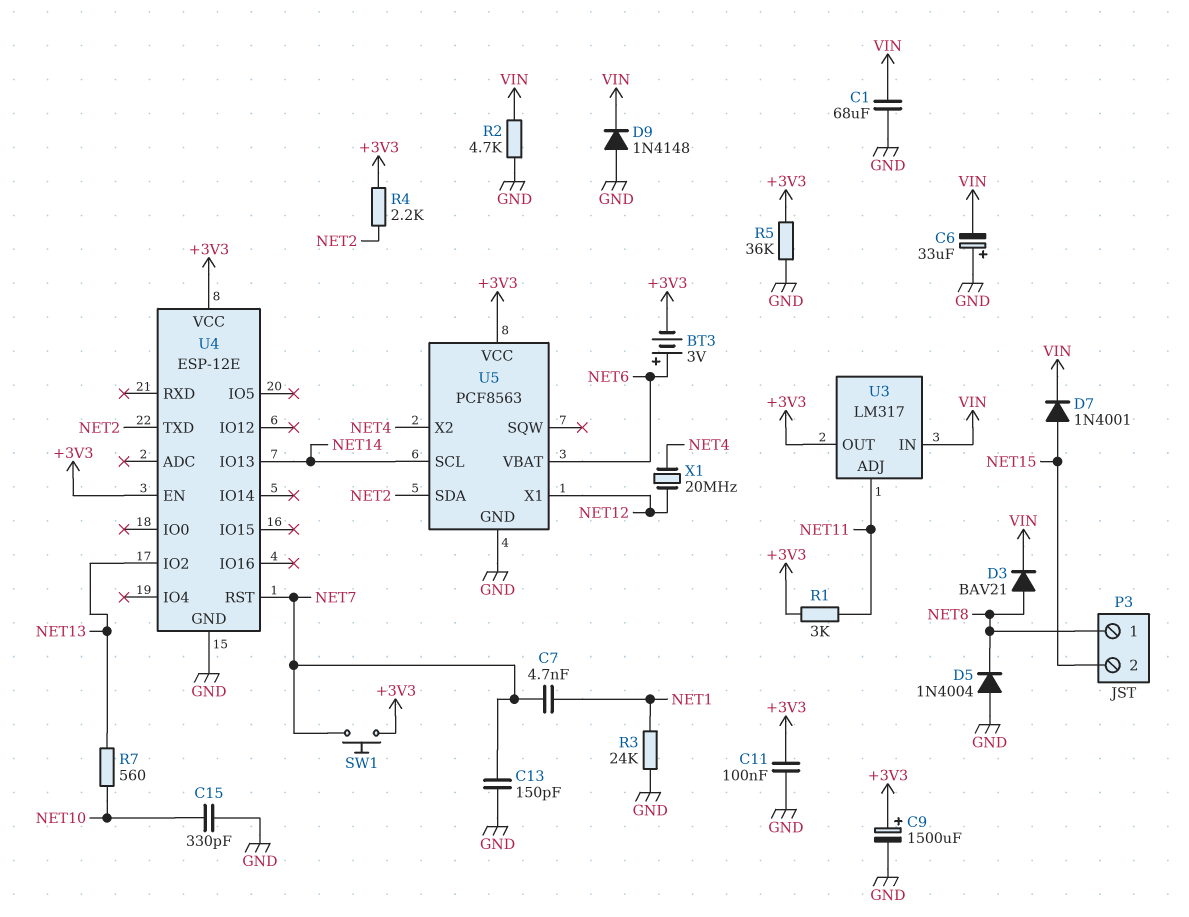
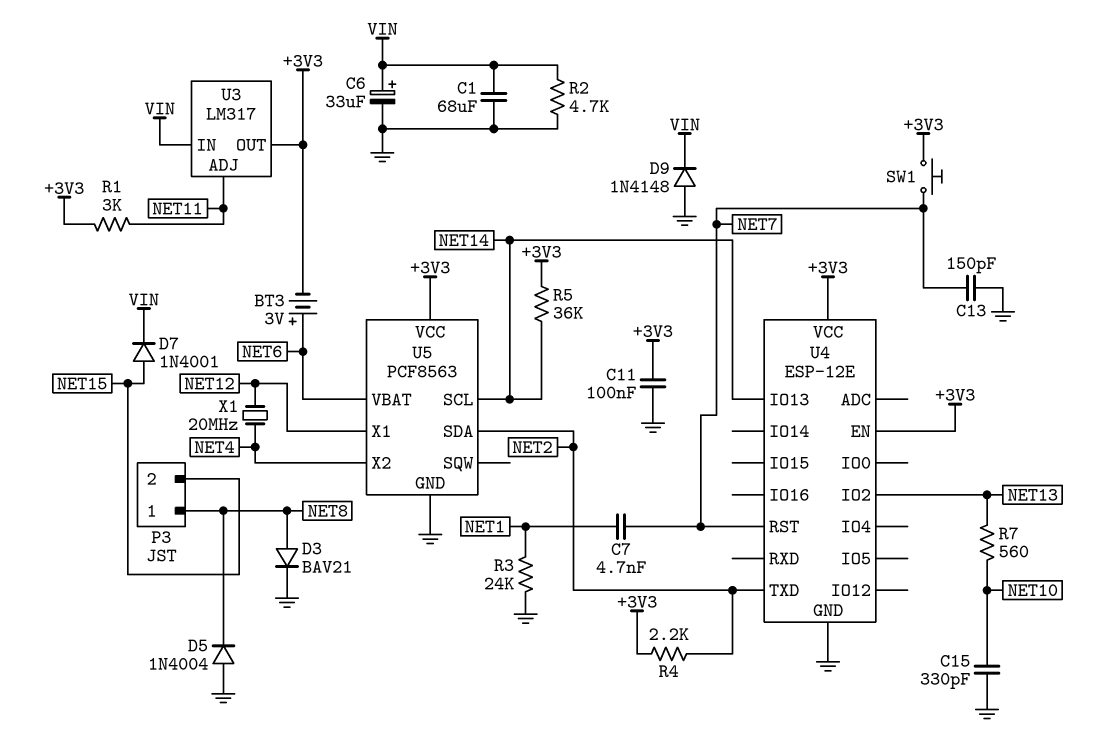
C6: 33uF (plus GND, minus VIN) -> 33uF (plus VIN, minus GND)
C9: 1500uF (plus +3V3, minus GND) -> none
D3: diode BAV21 (A NET8, K VIN) -> diode BAV21 (A NET8, K GND)
R5: 36k (+3V3, GND) -> 36k (+3V3, NET14)

